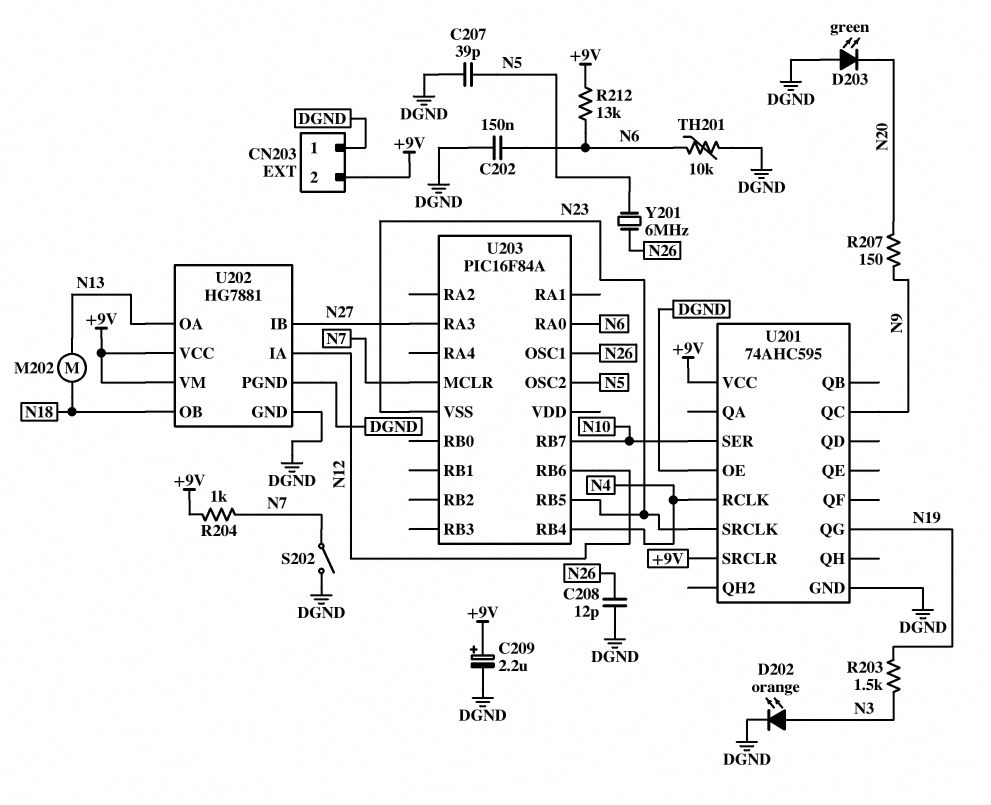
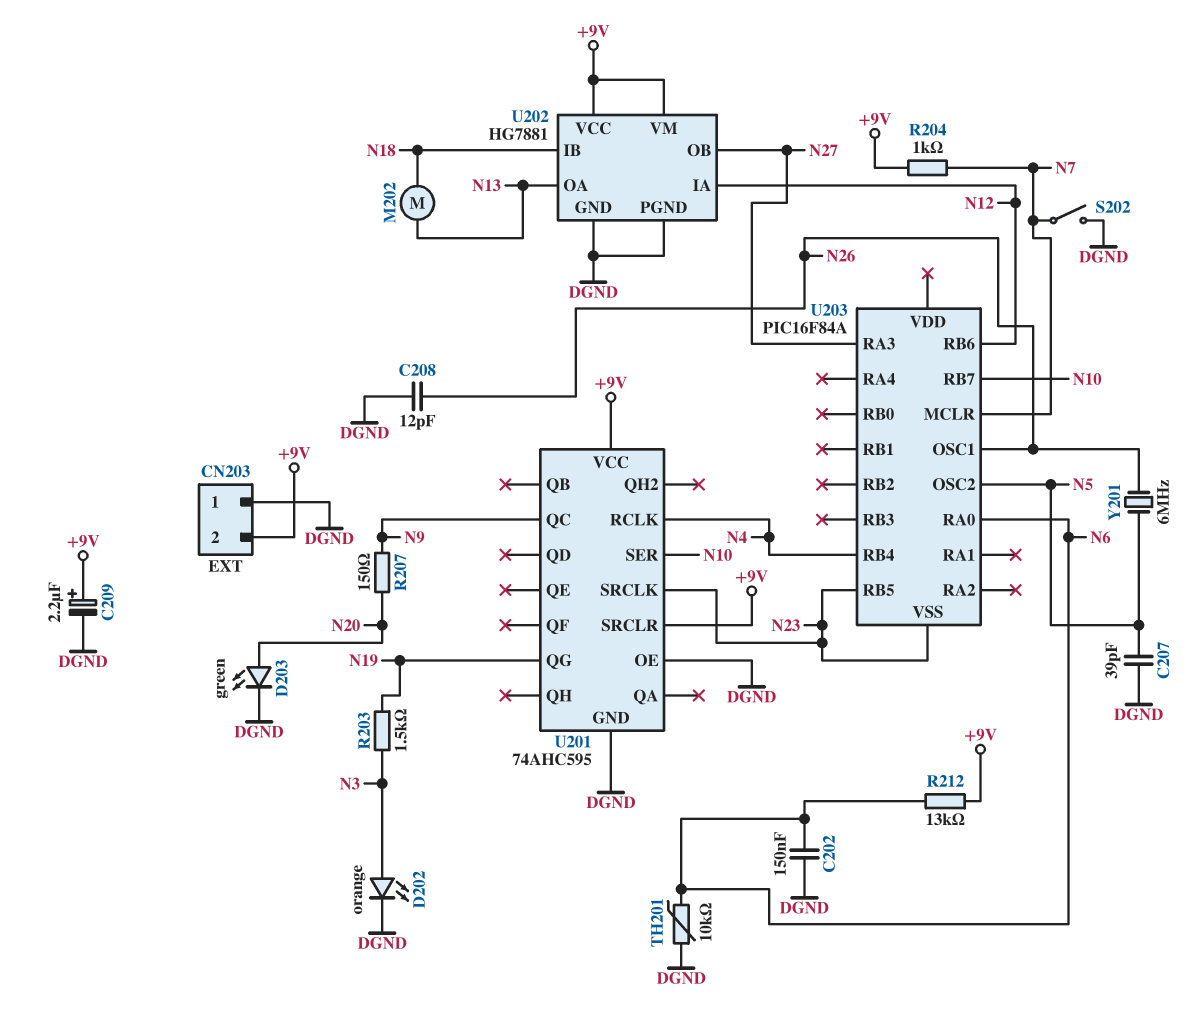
D203: LED green (A DGND, K N20) -> LED green (A N20, K DGND)
U202 pin IB: N27 -> N18
U202 pin OB: N18 -> N27

